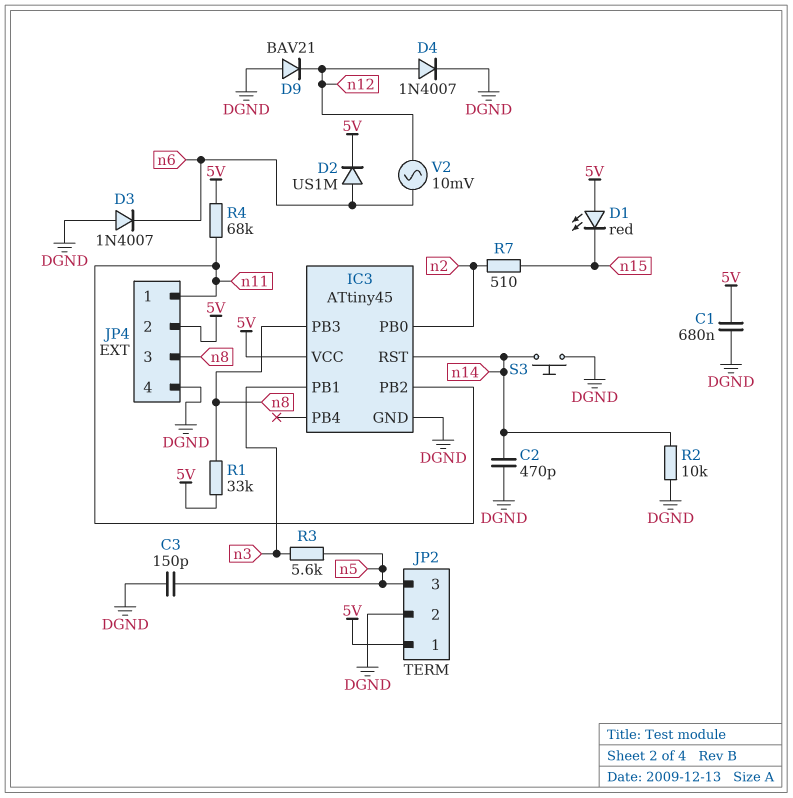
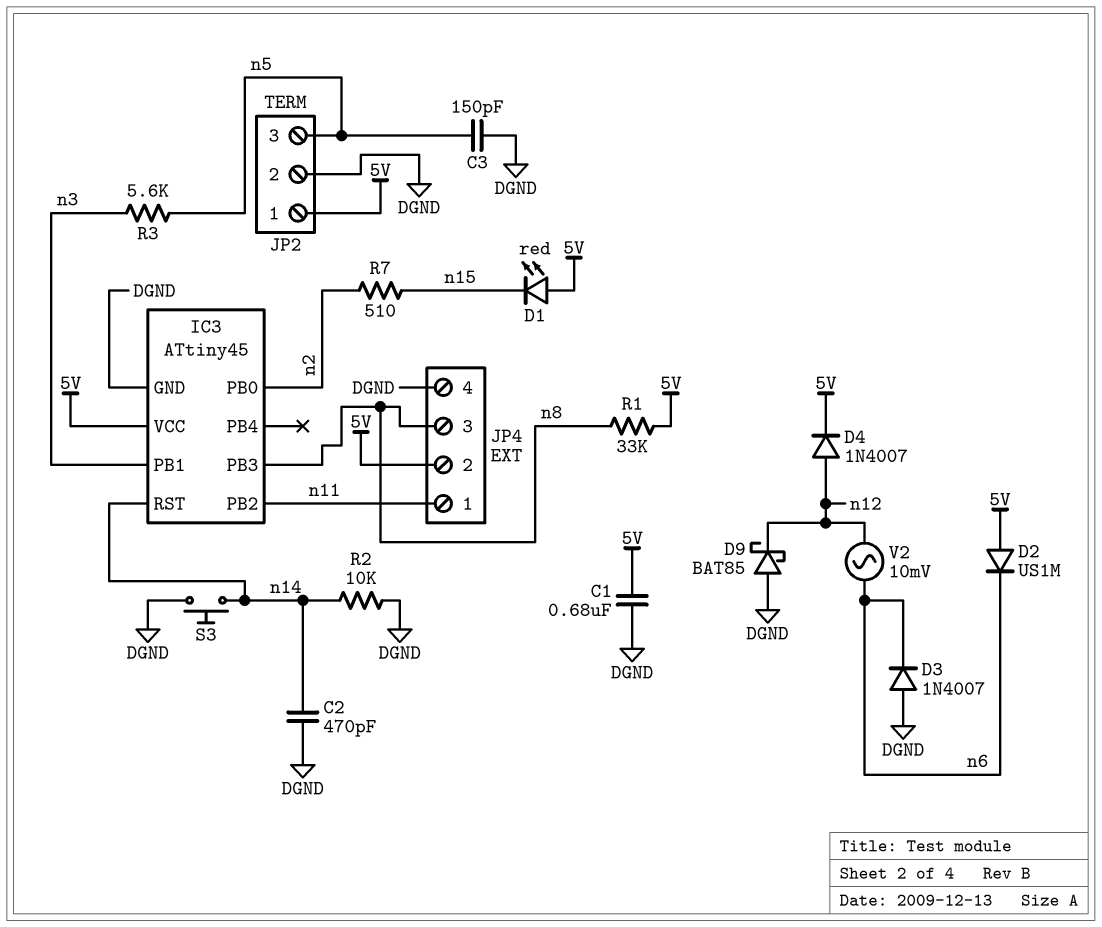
D2: diode US1M (A n6, K 5V) -> diode US1M (A 5V, K n6)
D4: diode 1N4007 (A n12, K DGND) -> diode 1N4007 (A n12, K 5V)
D9: diode BAV21 (A DGND, K n12) -> schottky BAT85 (A DGND, K n12)
R4: 68k (5V, n11) -> none

